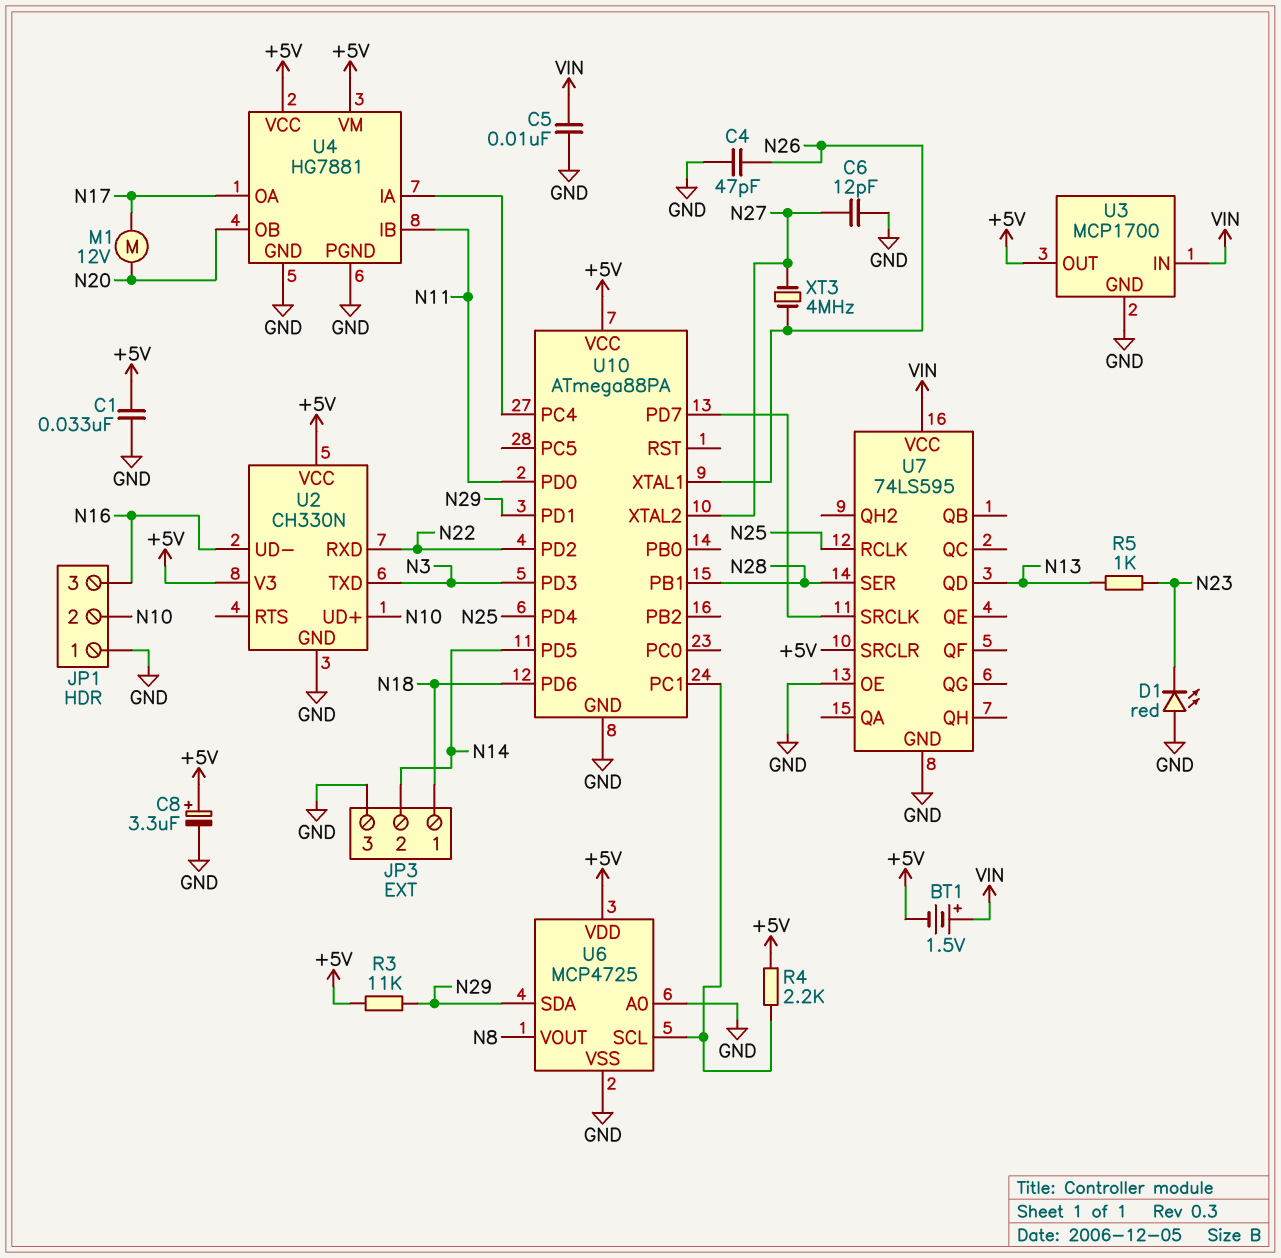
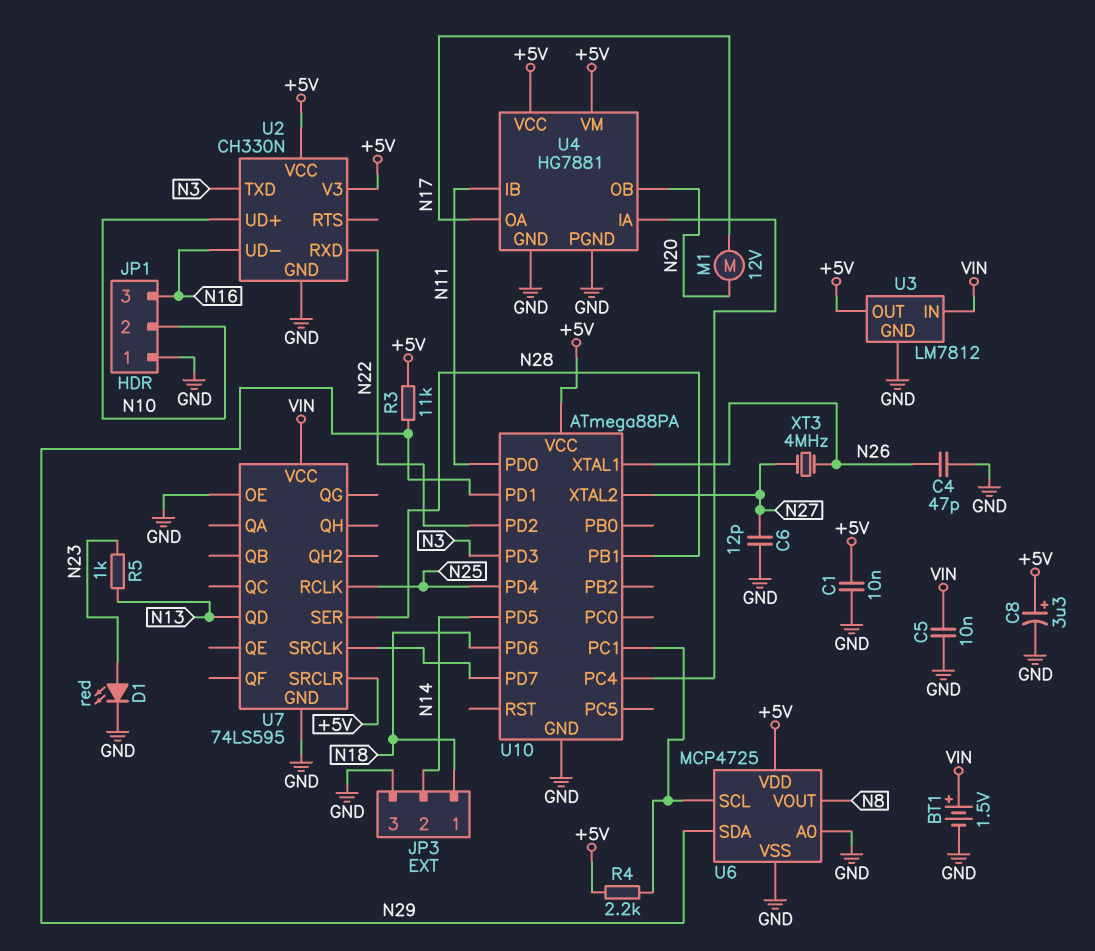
BT1: 1.5V (plus VIN, minus +5V) -> 1.5V (plus VIN, minus GND)
C1: 33nF (+5V, GND) -> 10nF (+5V, GND)
D1: LED red (A GND, K N23) -> LED red (A N23, K GND)
U3: MCP1700 -> LM7812

